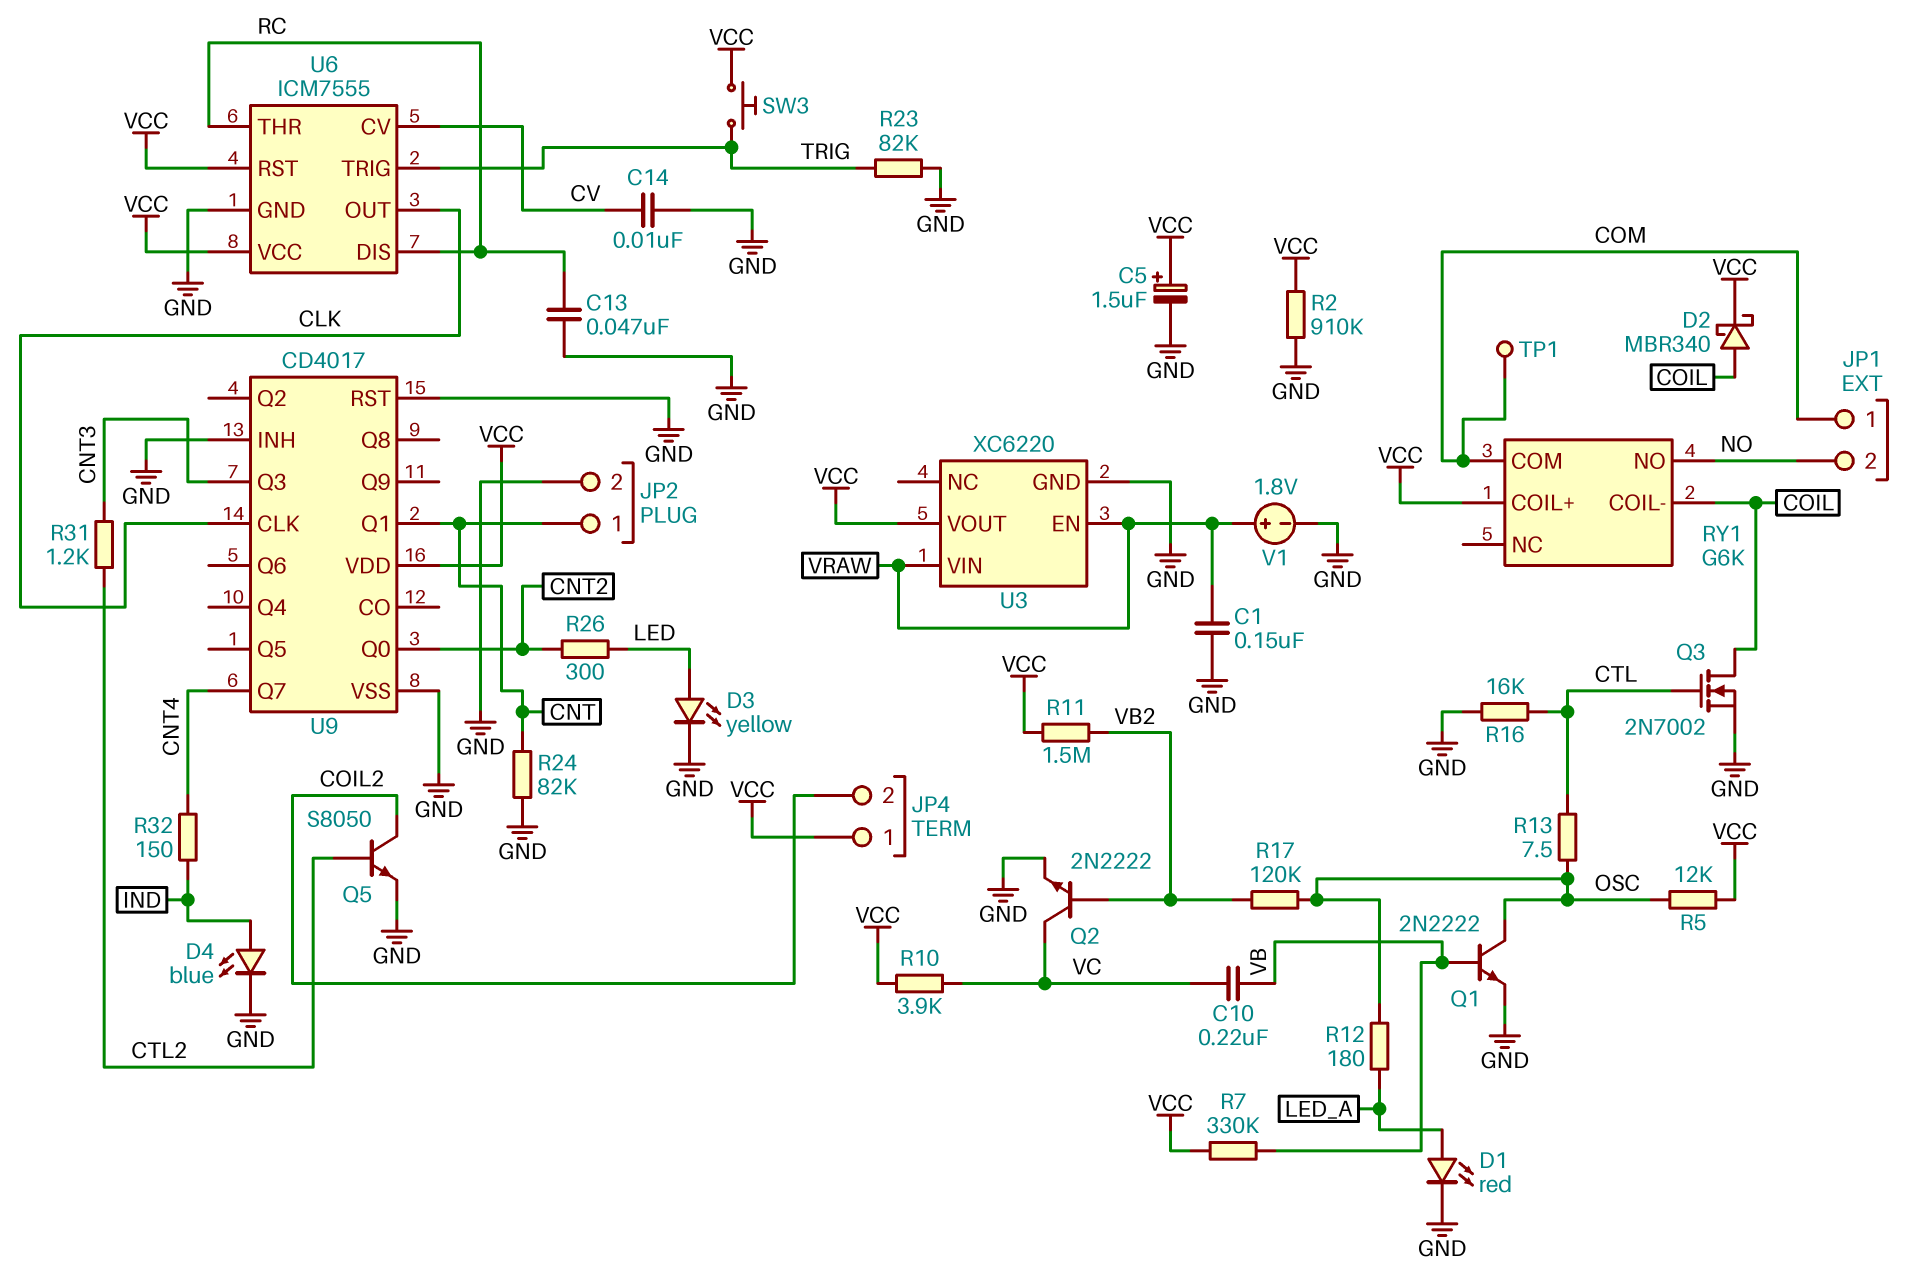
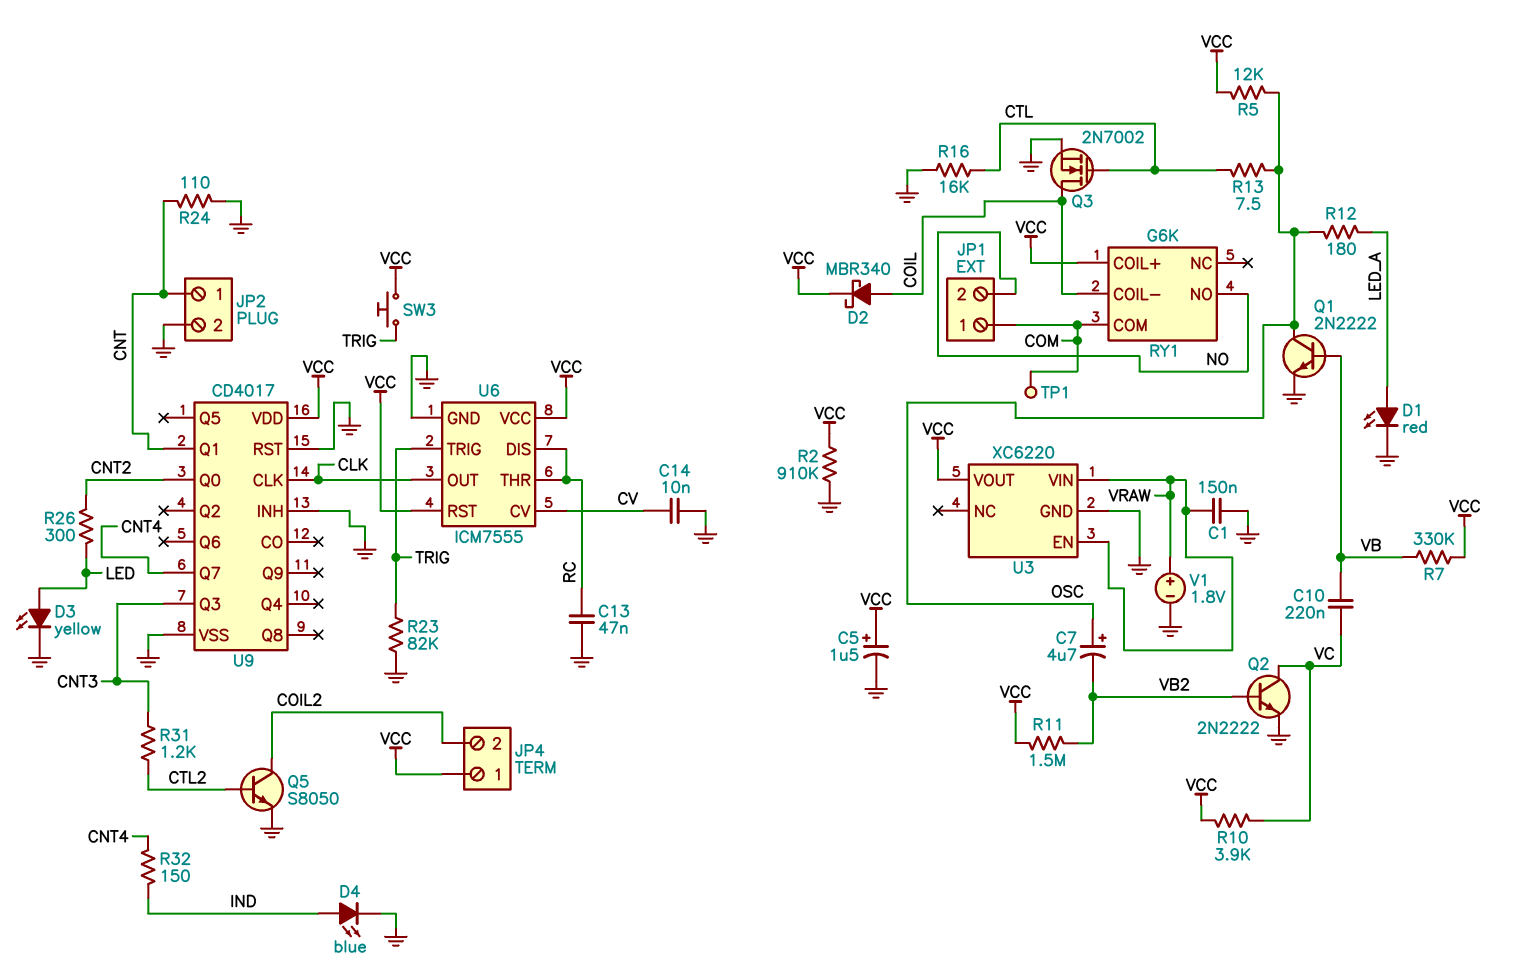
C7: none -> 4.7uF (plus OSC, minus VB2)
R17: 120k (OSC, VB2) -> none
R24: 82k (CNT, GND) -> 110 (CNT, GND)

